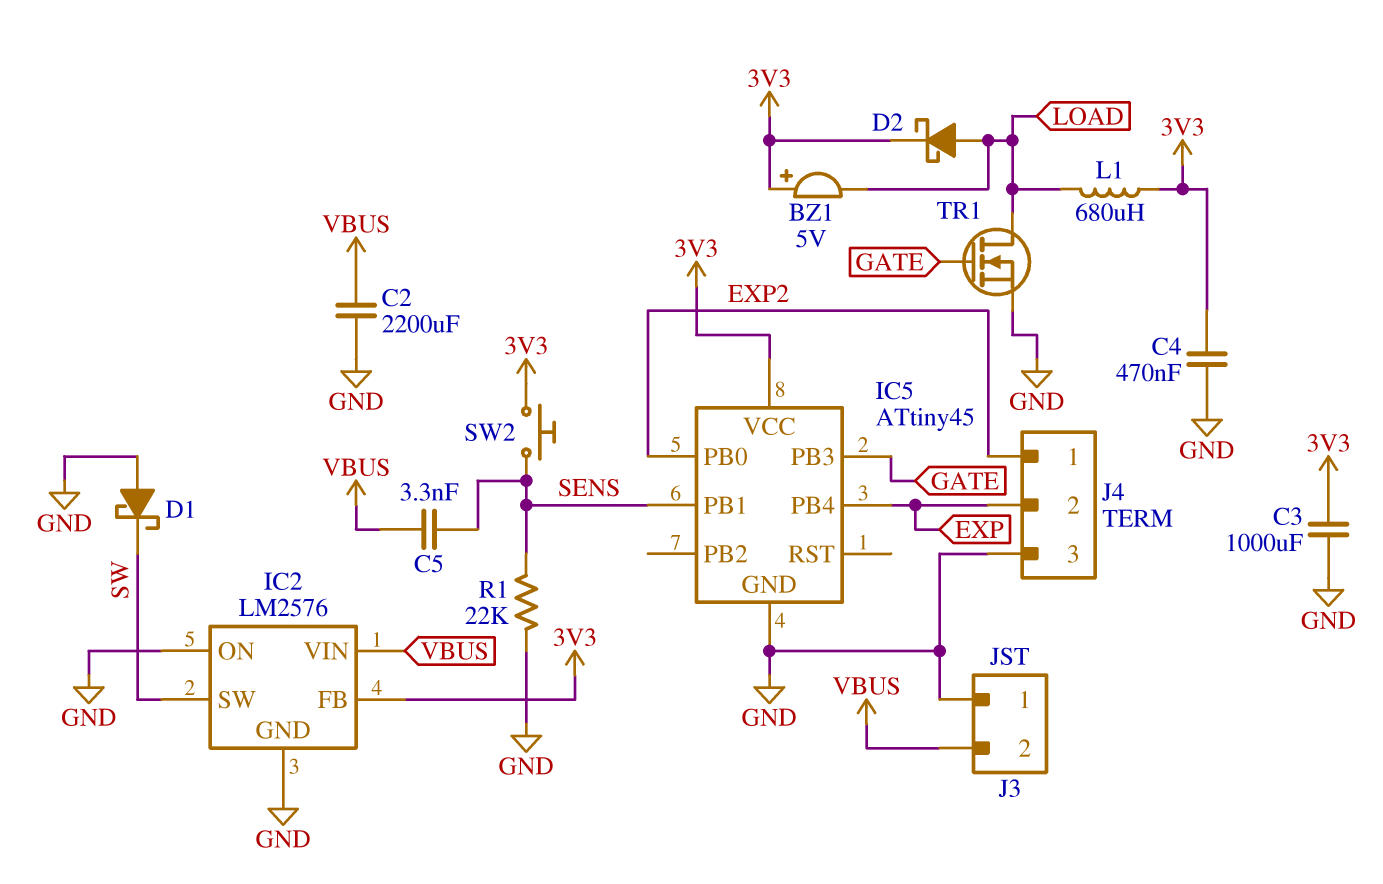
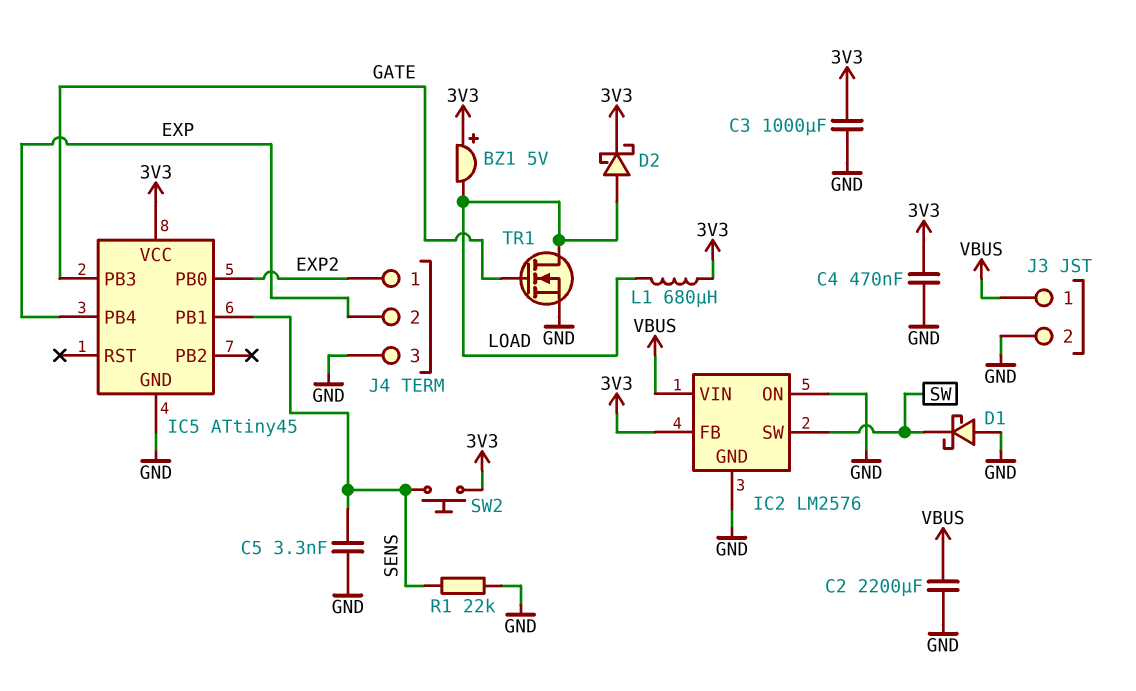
C5: 3.3nF (SENS, VBUS) -> 3.3nF (GND, SENS)
J3 pin 1: GND -> VBUS
J3 pin 2: VBUS -> GND

